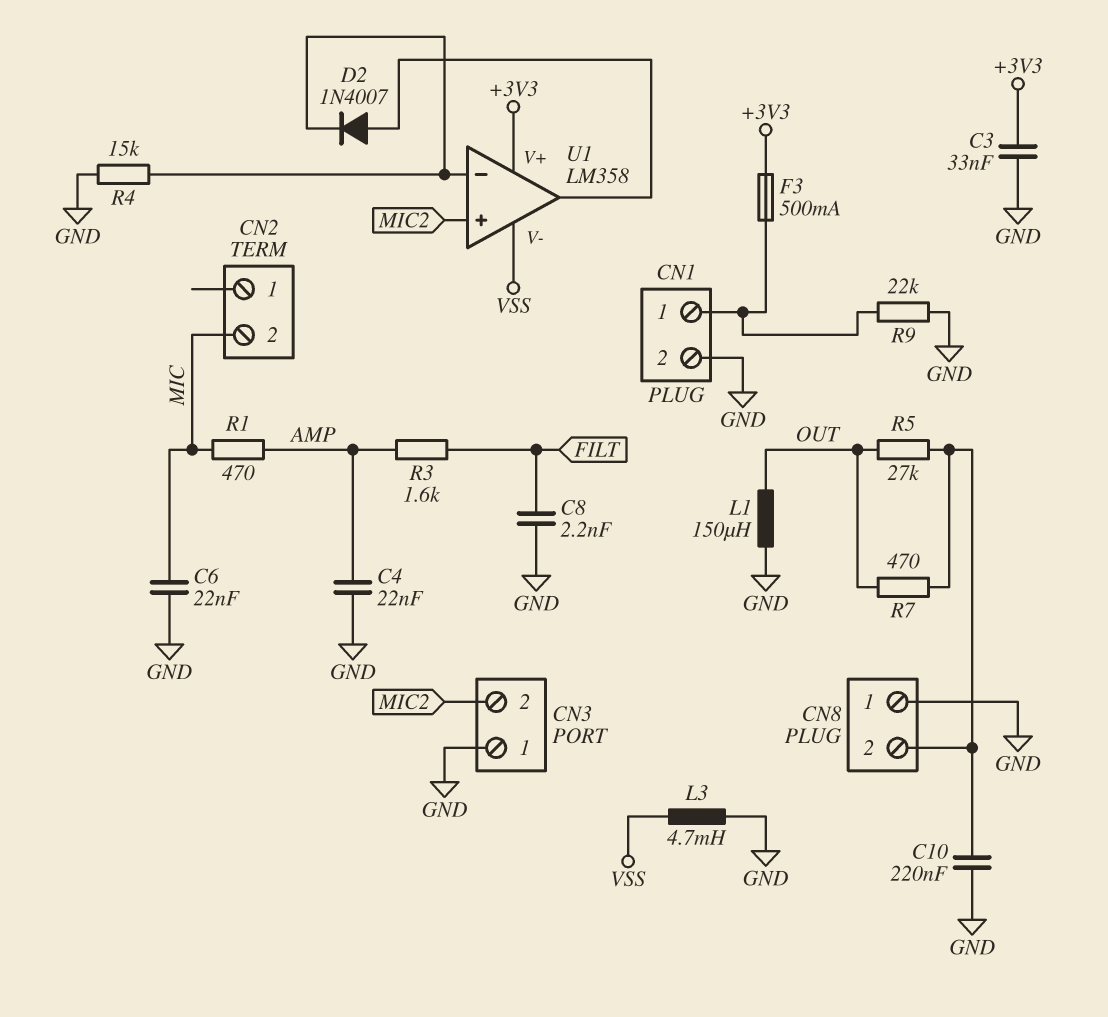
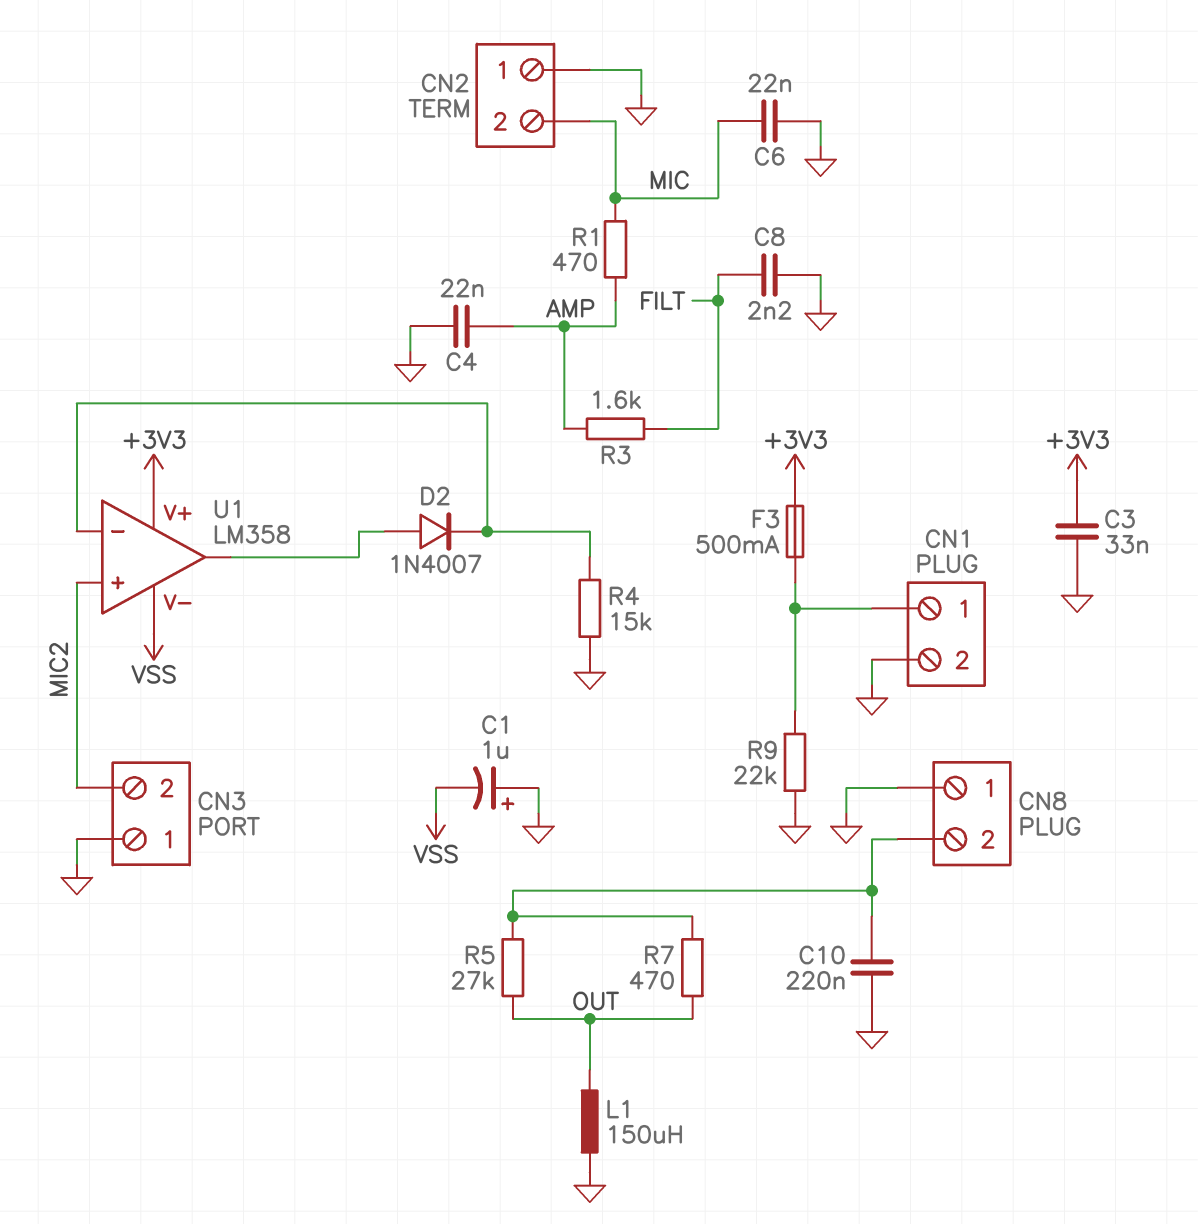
C1: none -> 1uF (plus GND, minus VSS)
CN2 pin 1: none -> GND
L3: 4.7mH (GND, VSS) -> none

